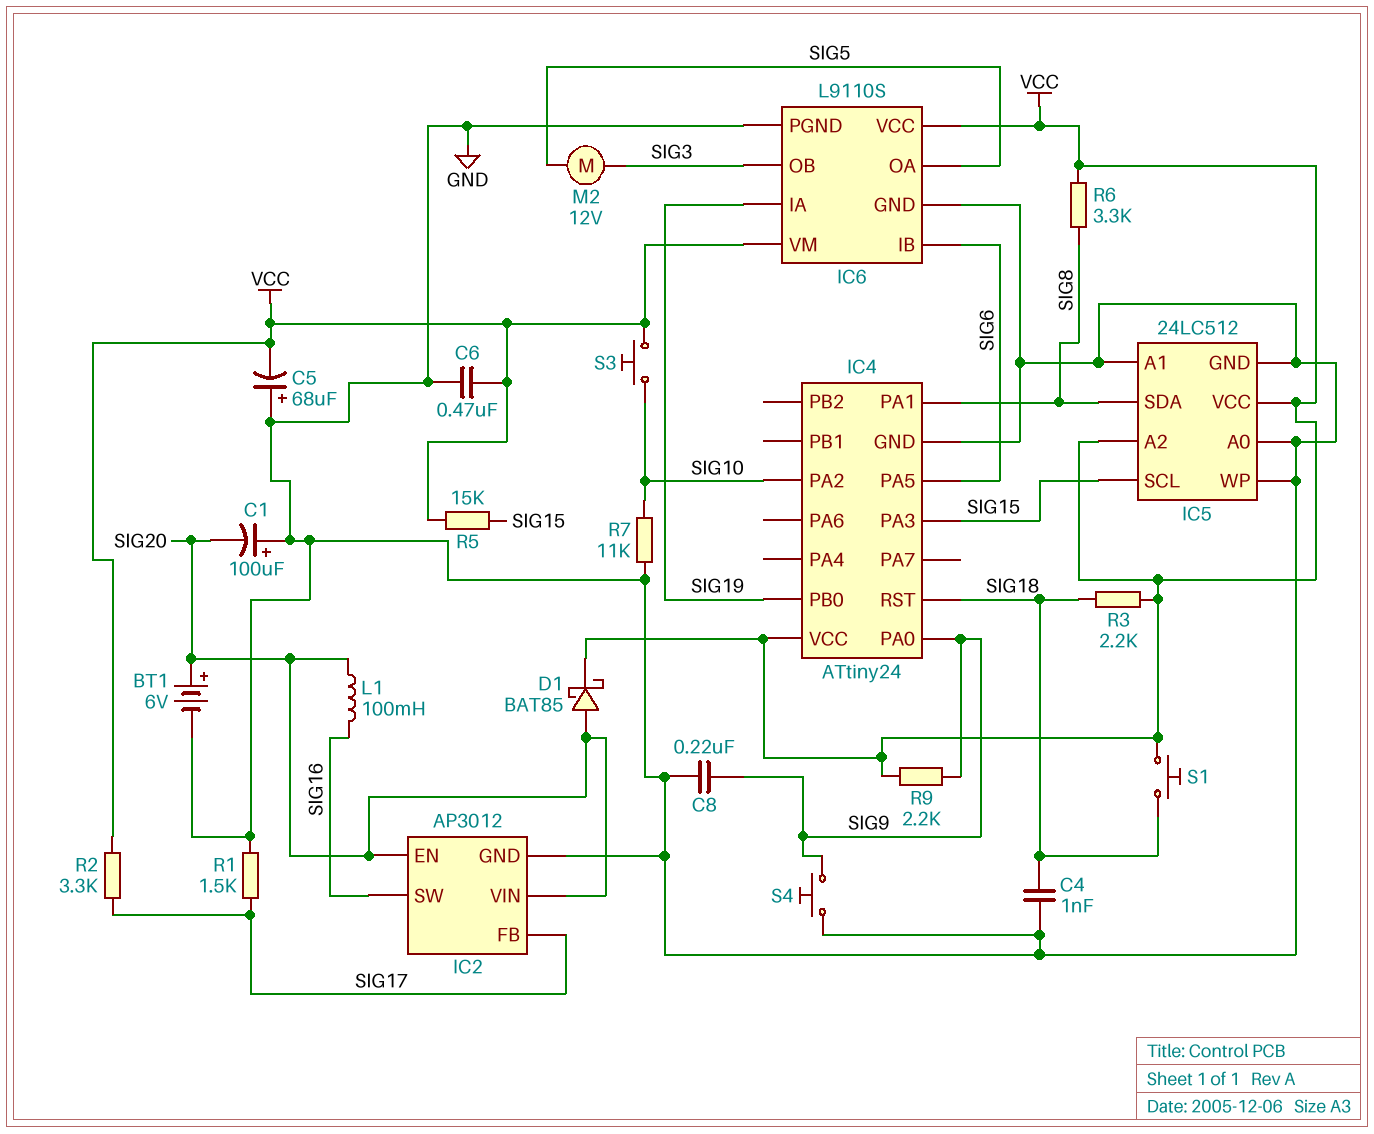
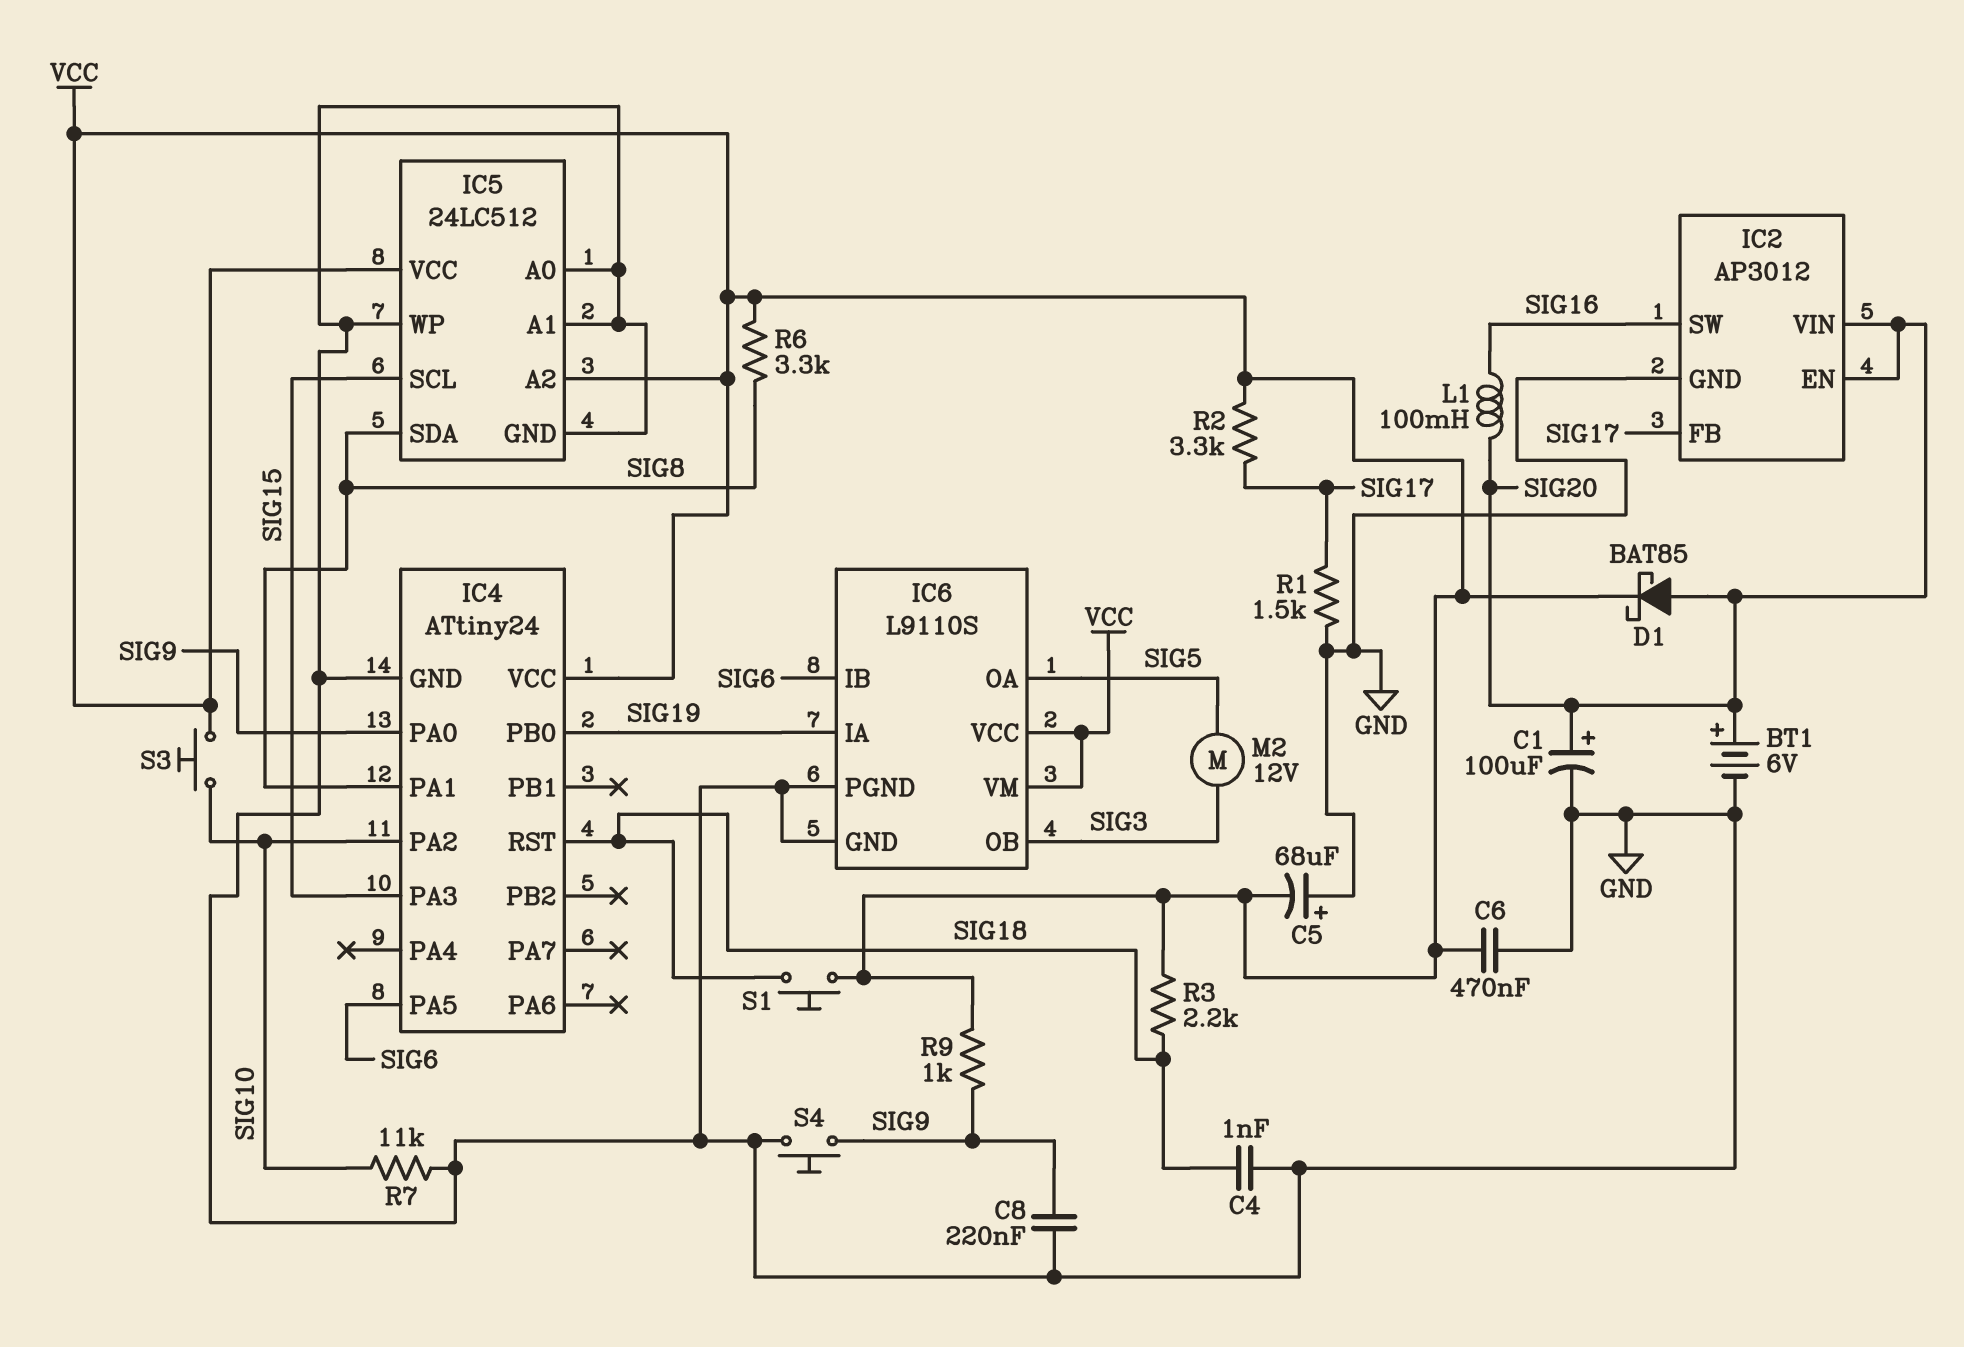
C1: 100uF (plus GND, minus SIG20) -> 100uF (plus SIG20, minus GND)
R5: 15k (SIG15, VCC) -> none
R9: 2.2k (SIG9, VCC) -> 1k (SIG9, VCC)

